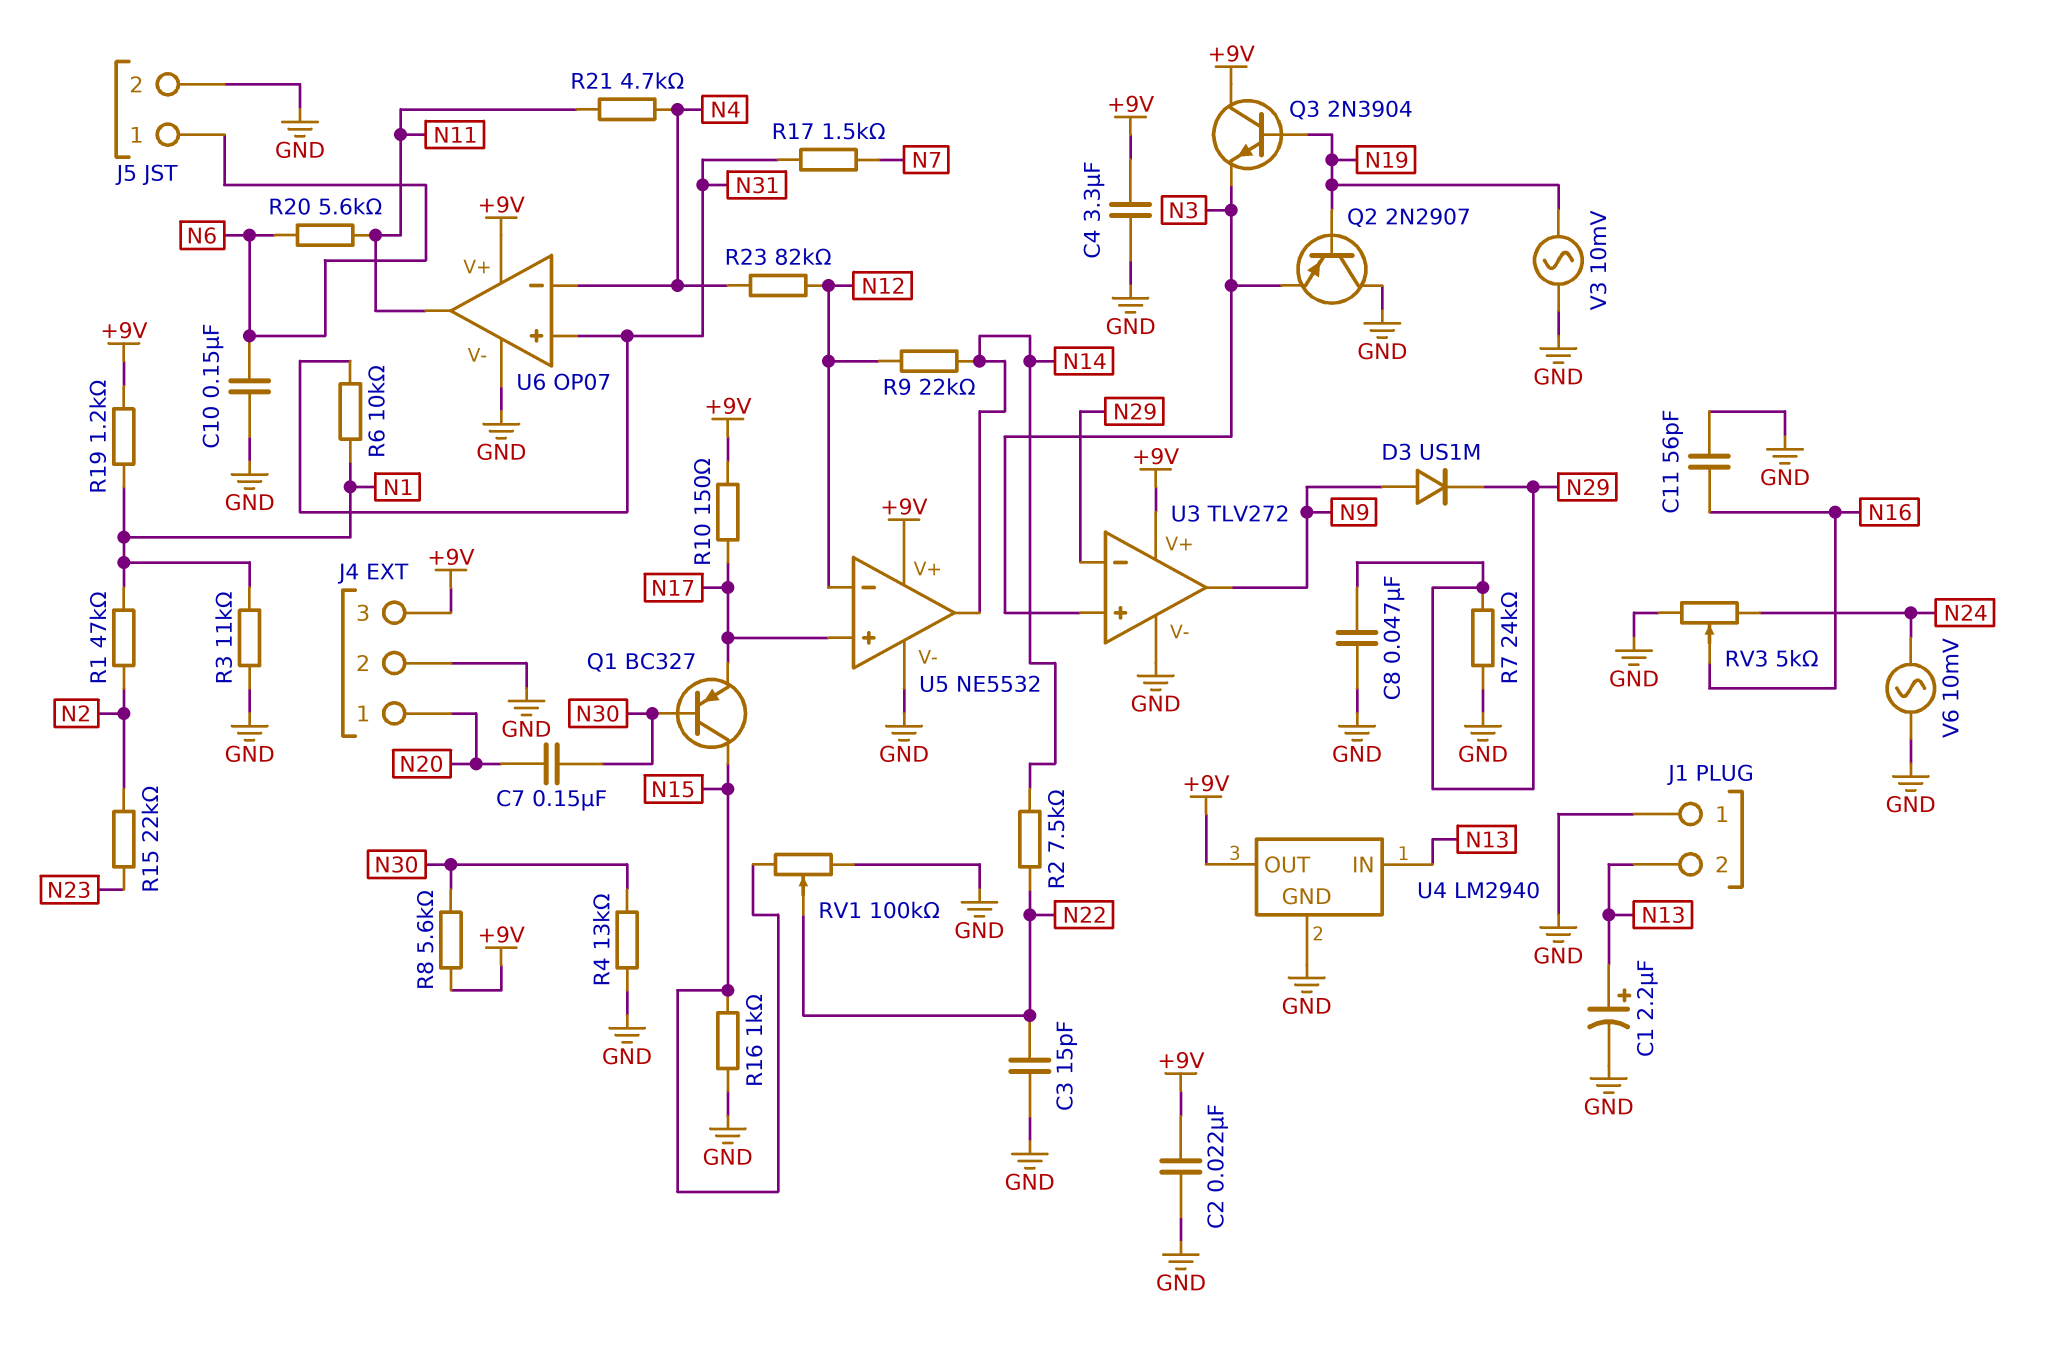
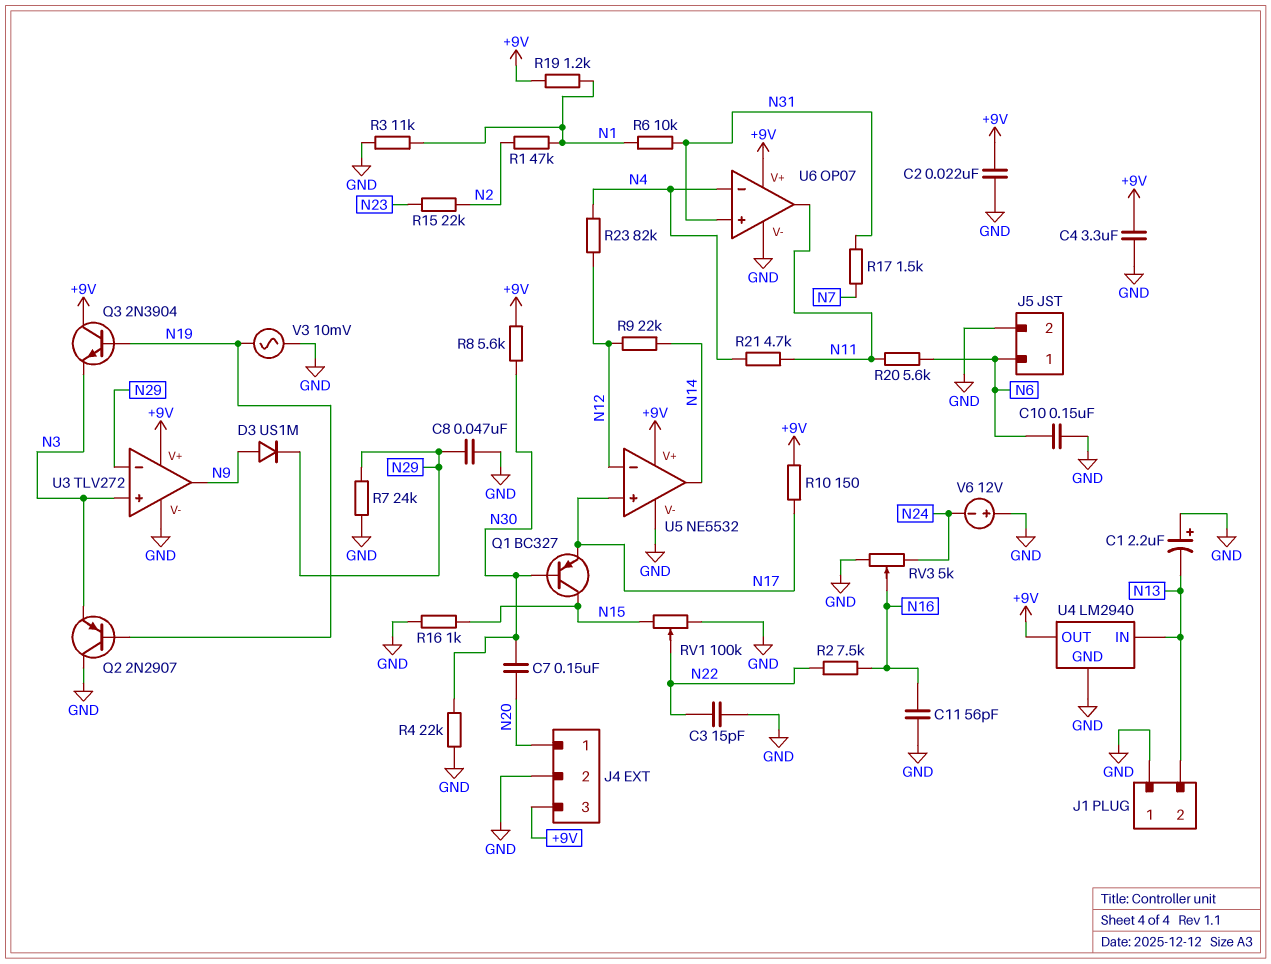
C1: 2.2uF (plus N13, minus GND) -> 2.2uF (plus GND, minus N13)
R2: 7.5k (N14, N22) -> 7.5k (N16, N22)
R4: 13k (GND, N30) -> 22k (GND, N30)
V6: AC 10mV (GND, N24) -> 12V (plus GND, minus N24)

